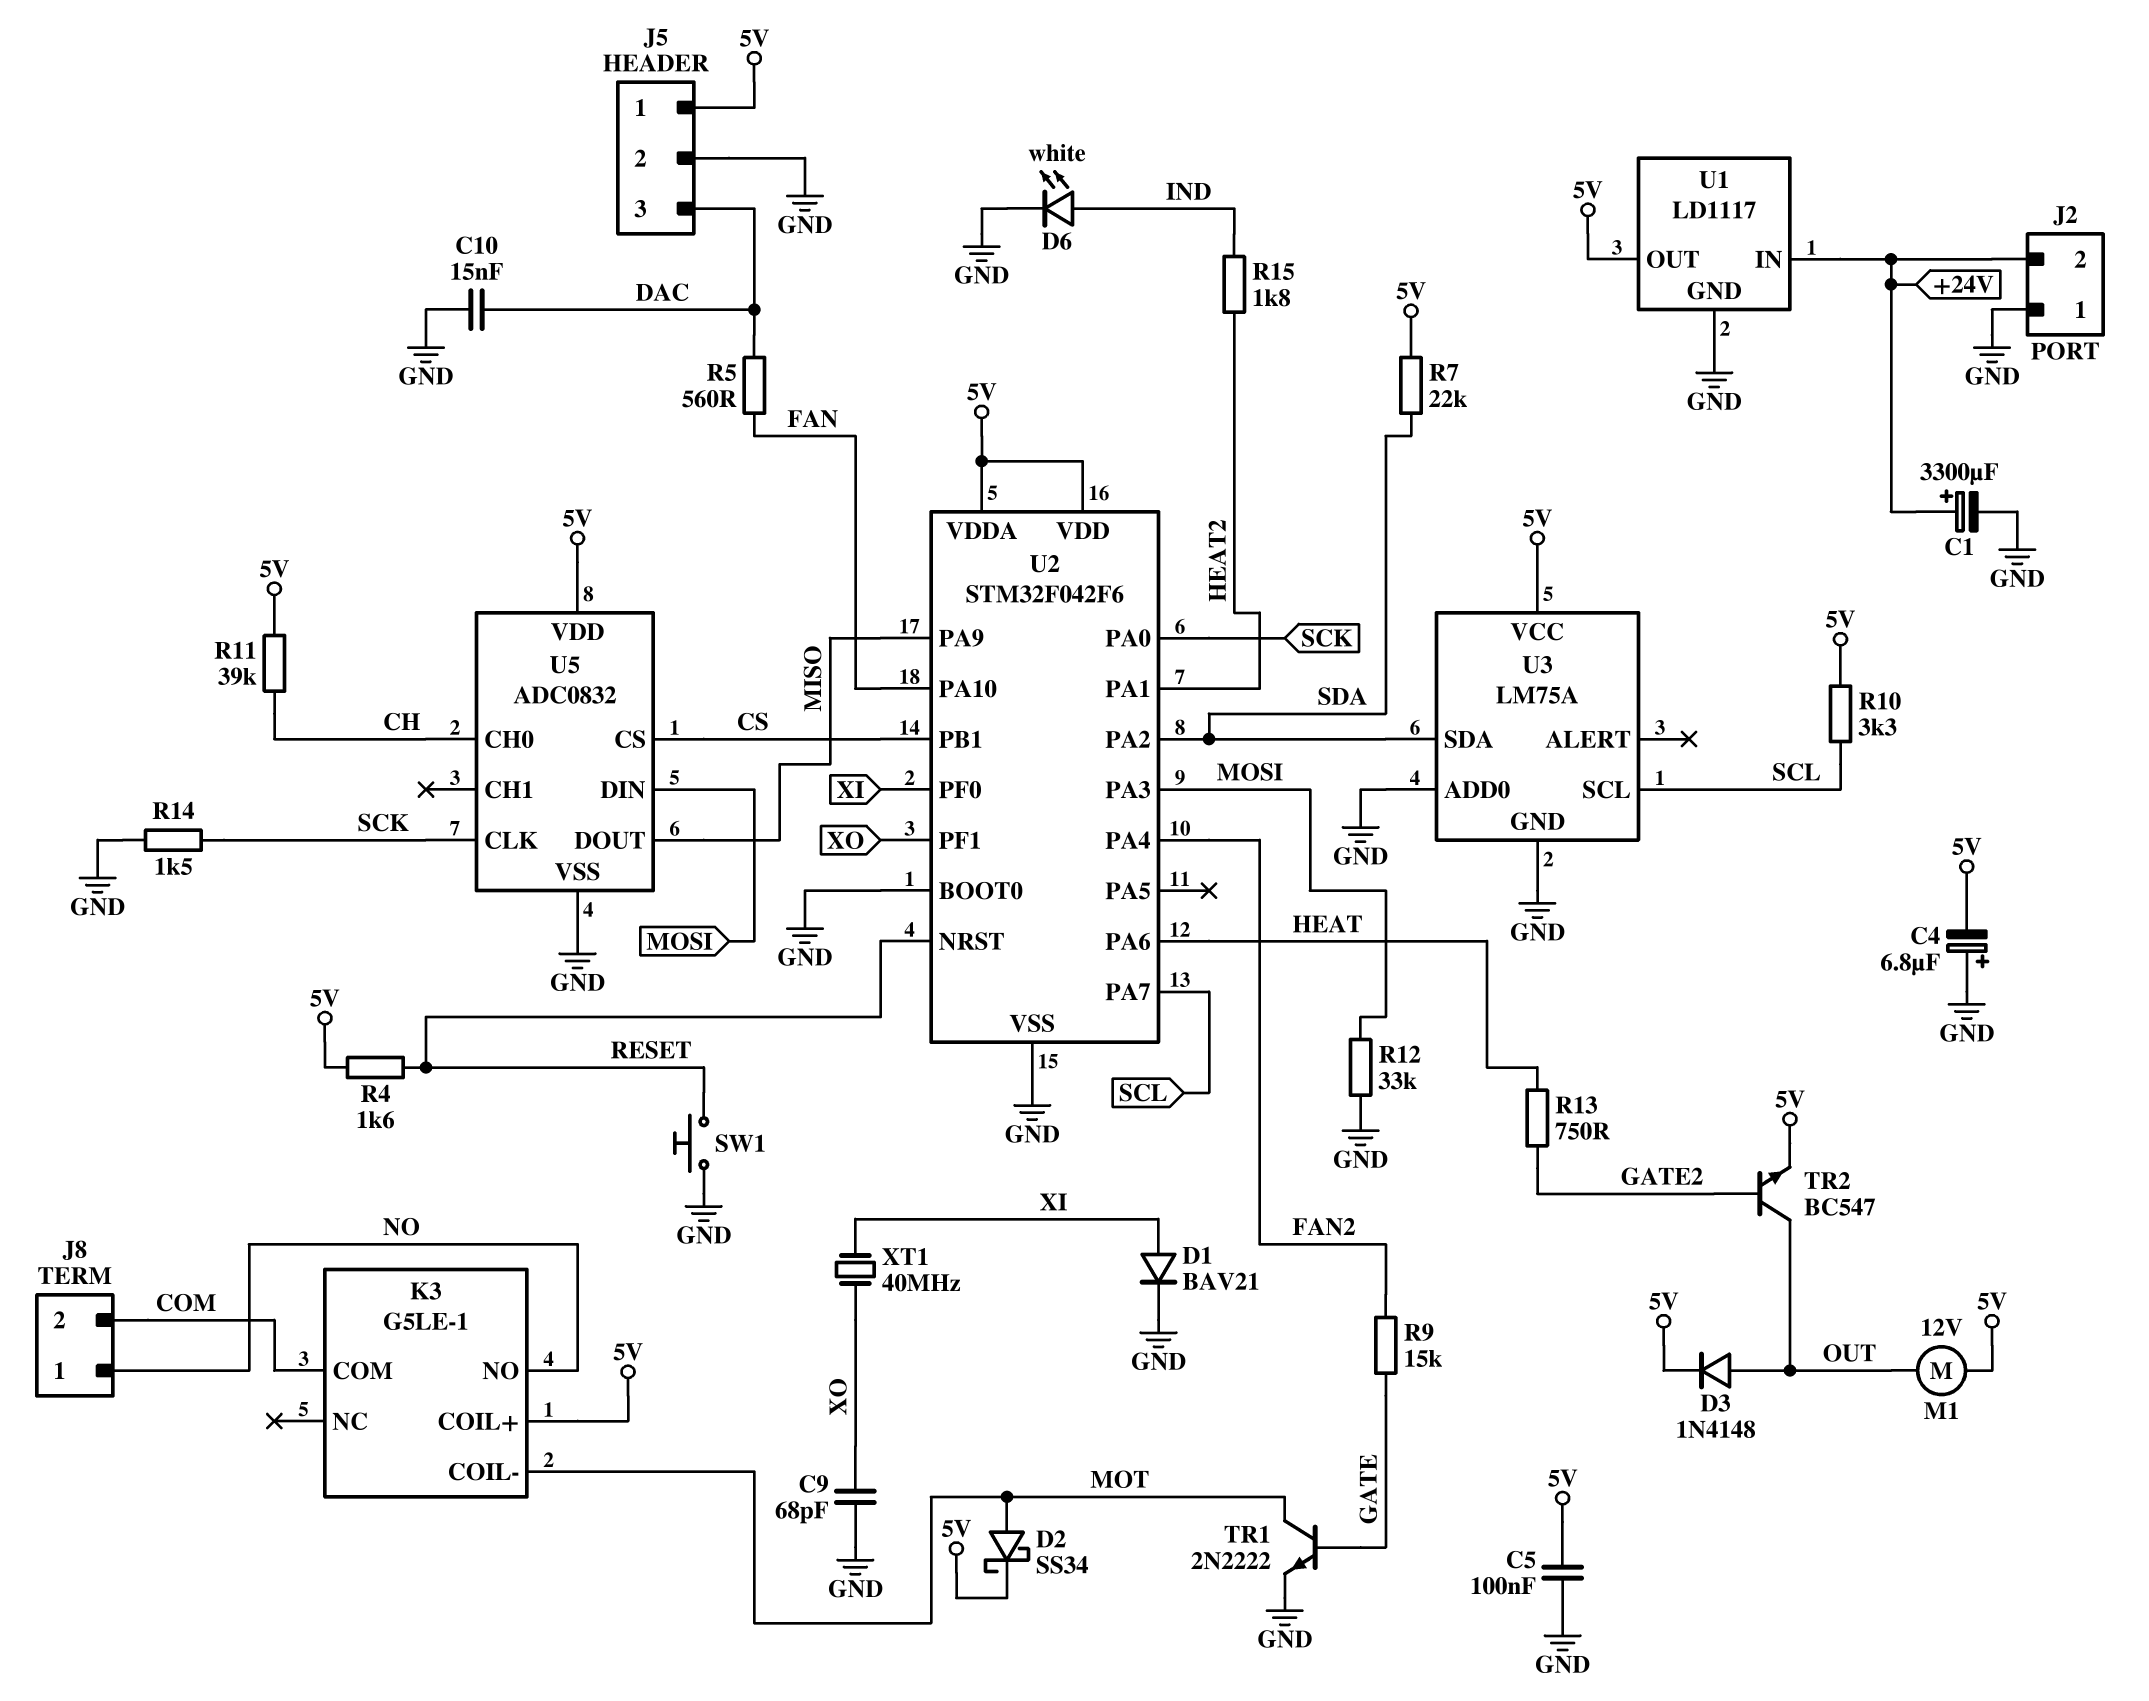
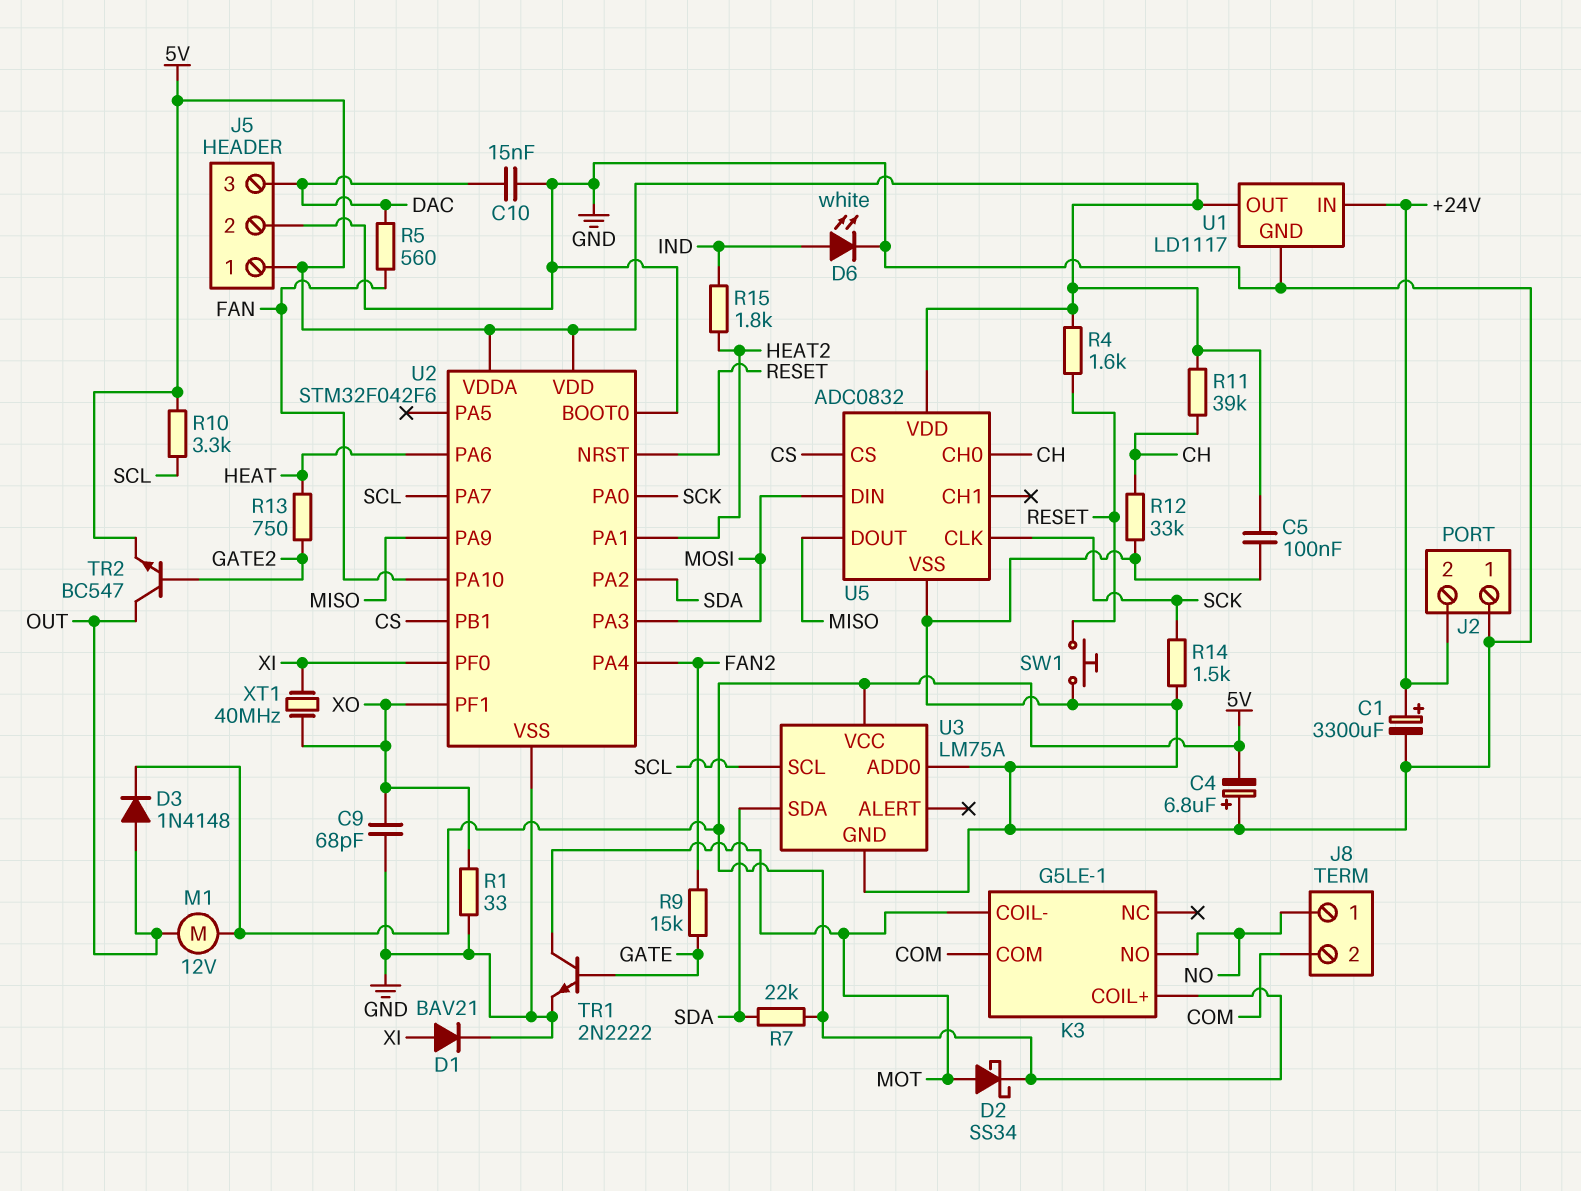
R1: none -> 33 (GND, XO)
R12: 33k (GND, MOSI) -> 33k (CH, GND)

